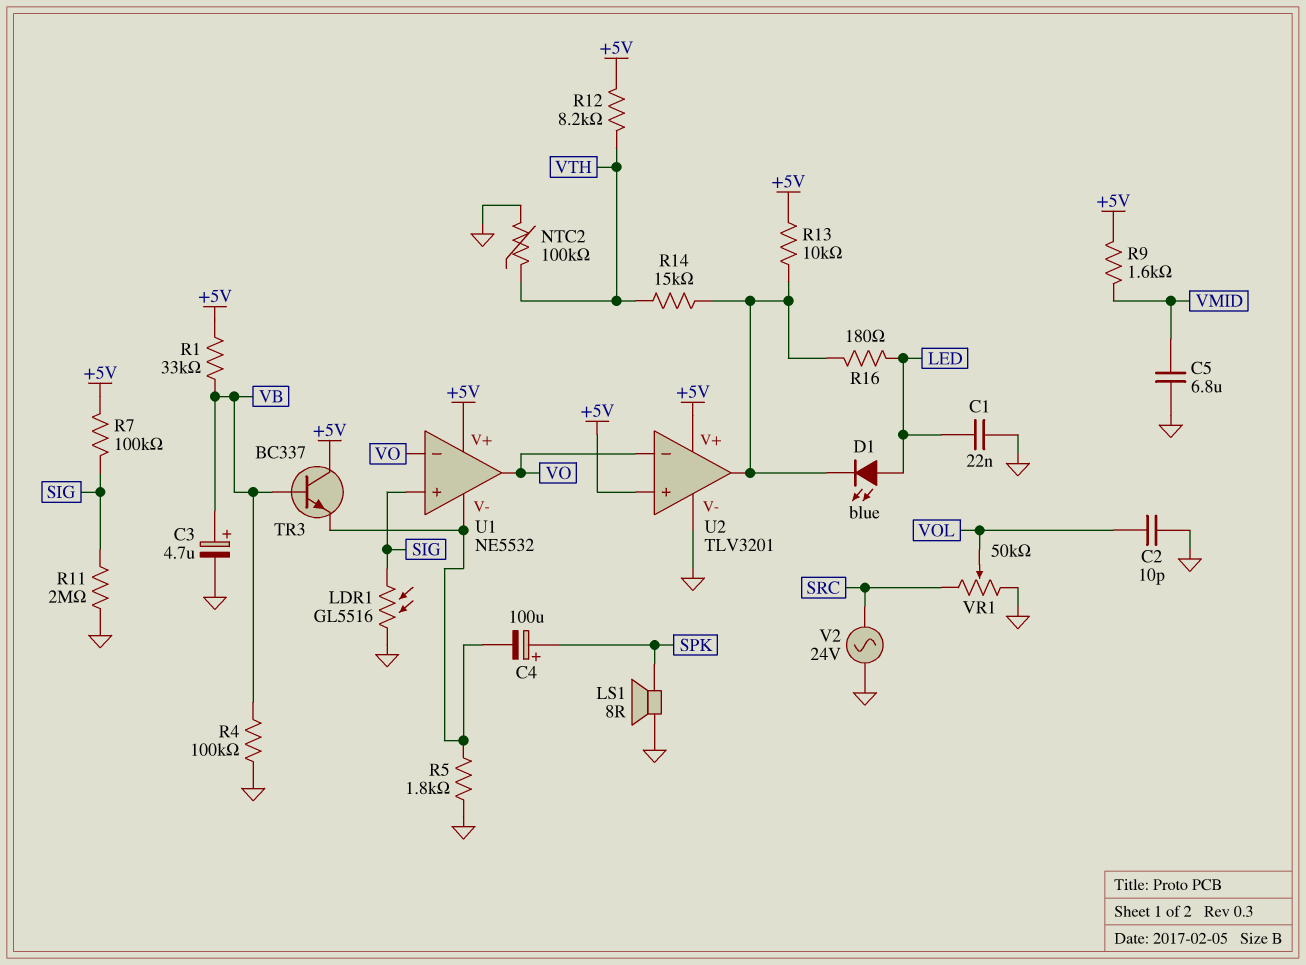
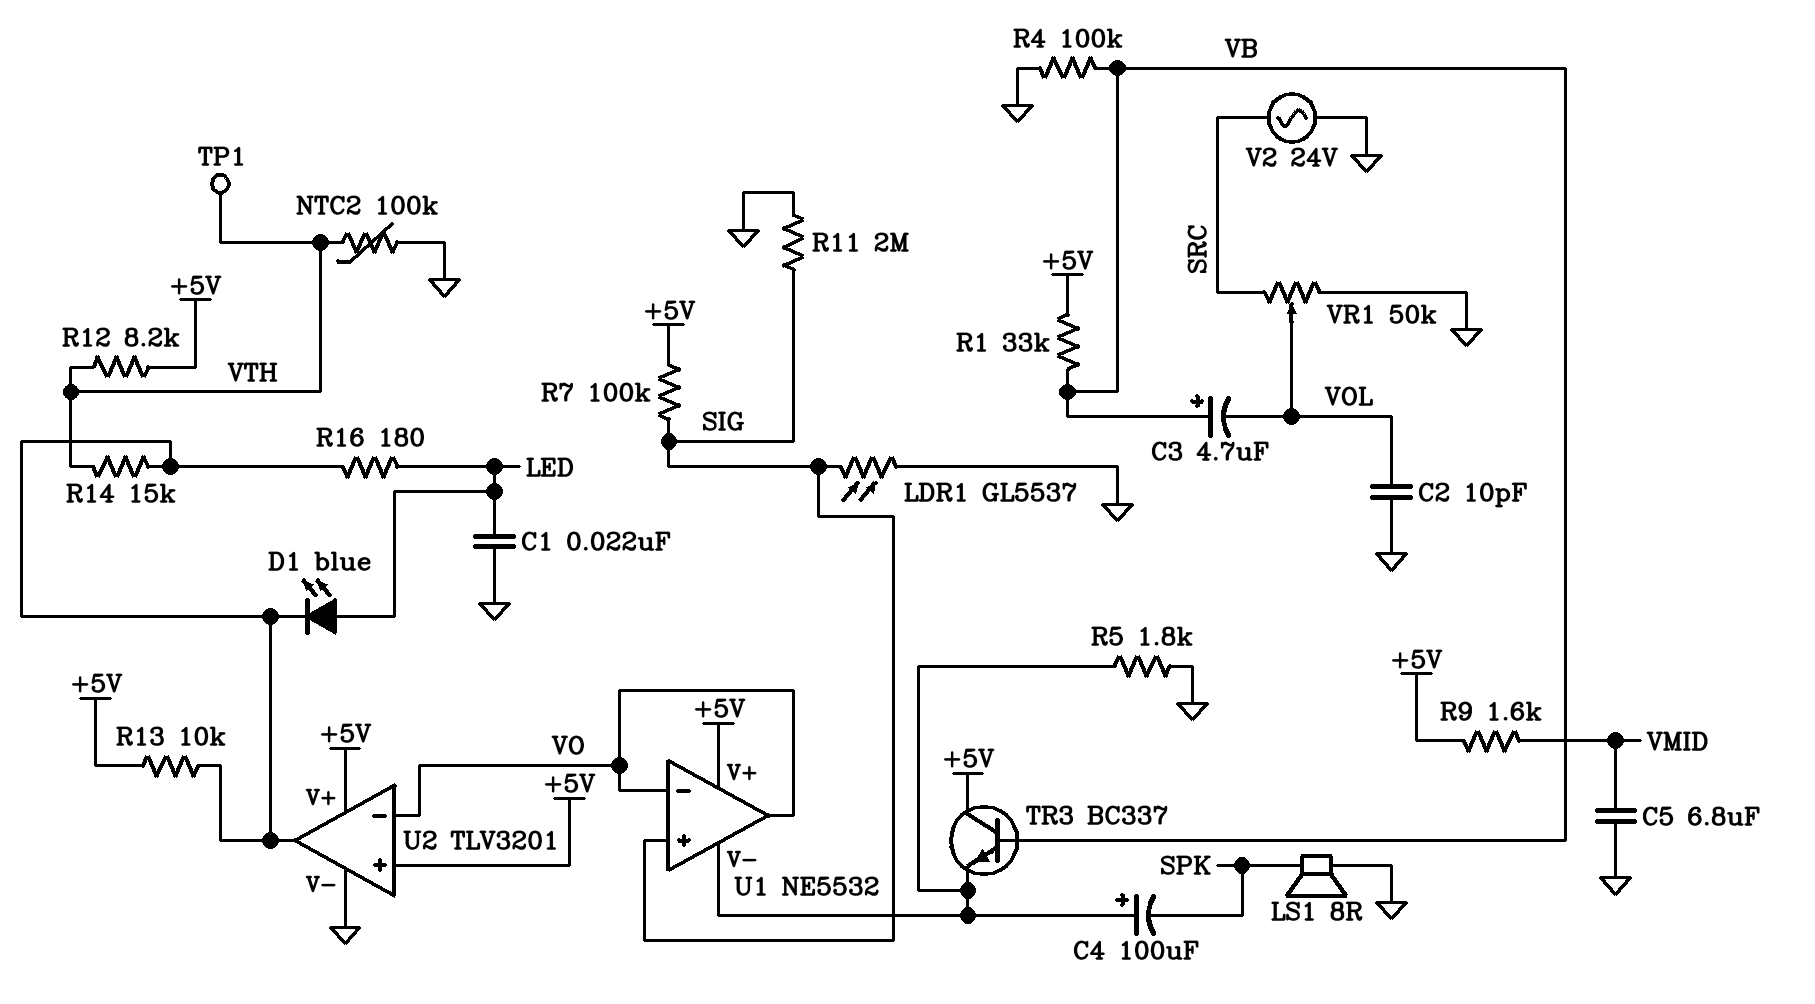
C3: 4.7uF (plus VB, minus GND) -> 4.7uF (plus VB, minus VOL)
C4: 100uF (plus SPK, minus U1/V-) -> 100uF (plus U1/V-, minus SPK)
LDR1: GL5516 (GND, SIG) -> GL5537 (GND, SIG)
TP1: none -> test point (VTH)

